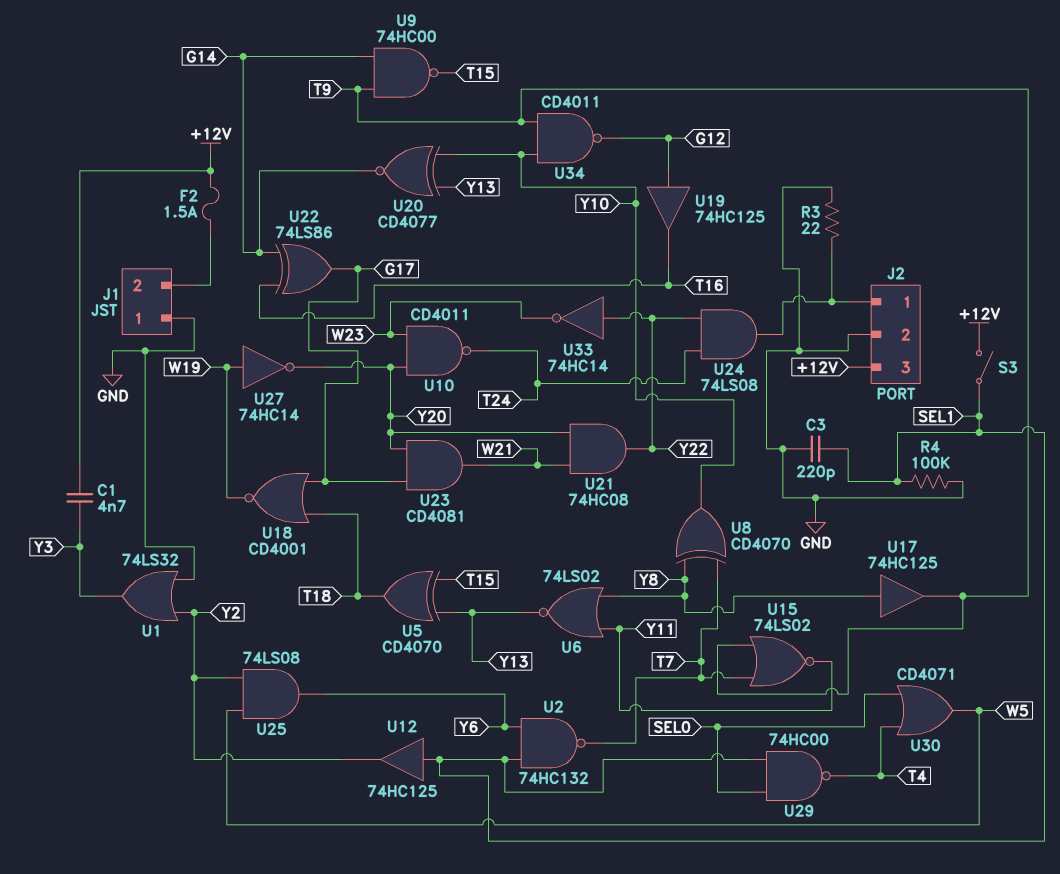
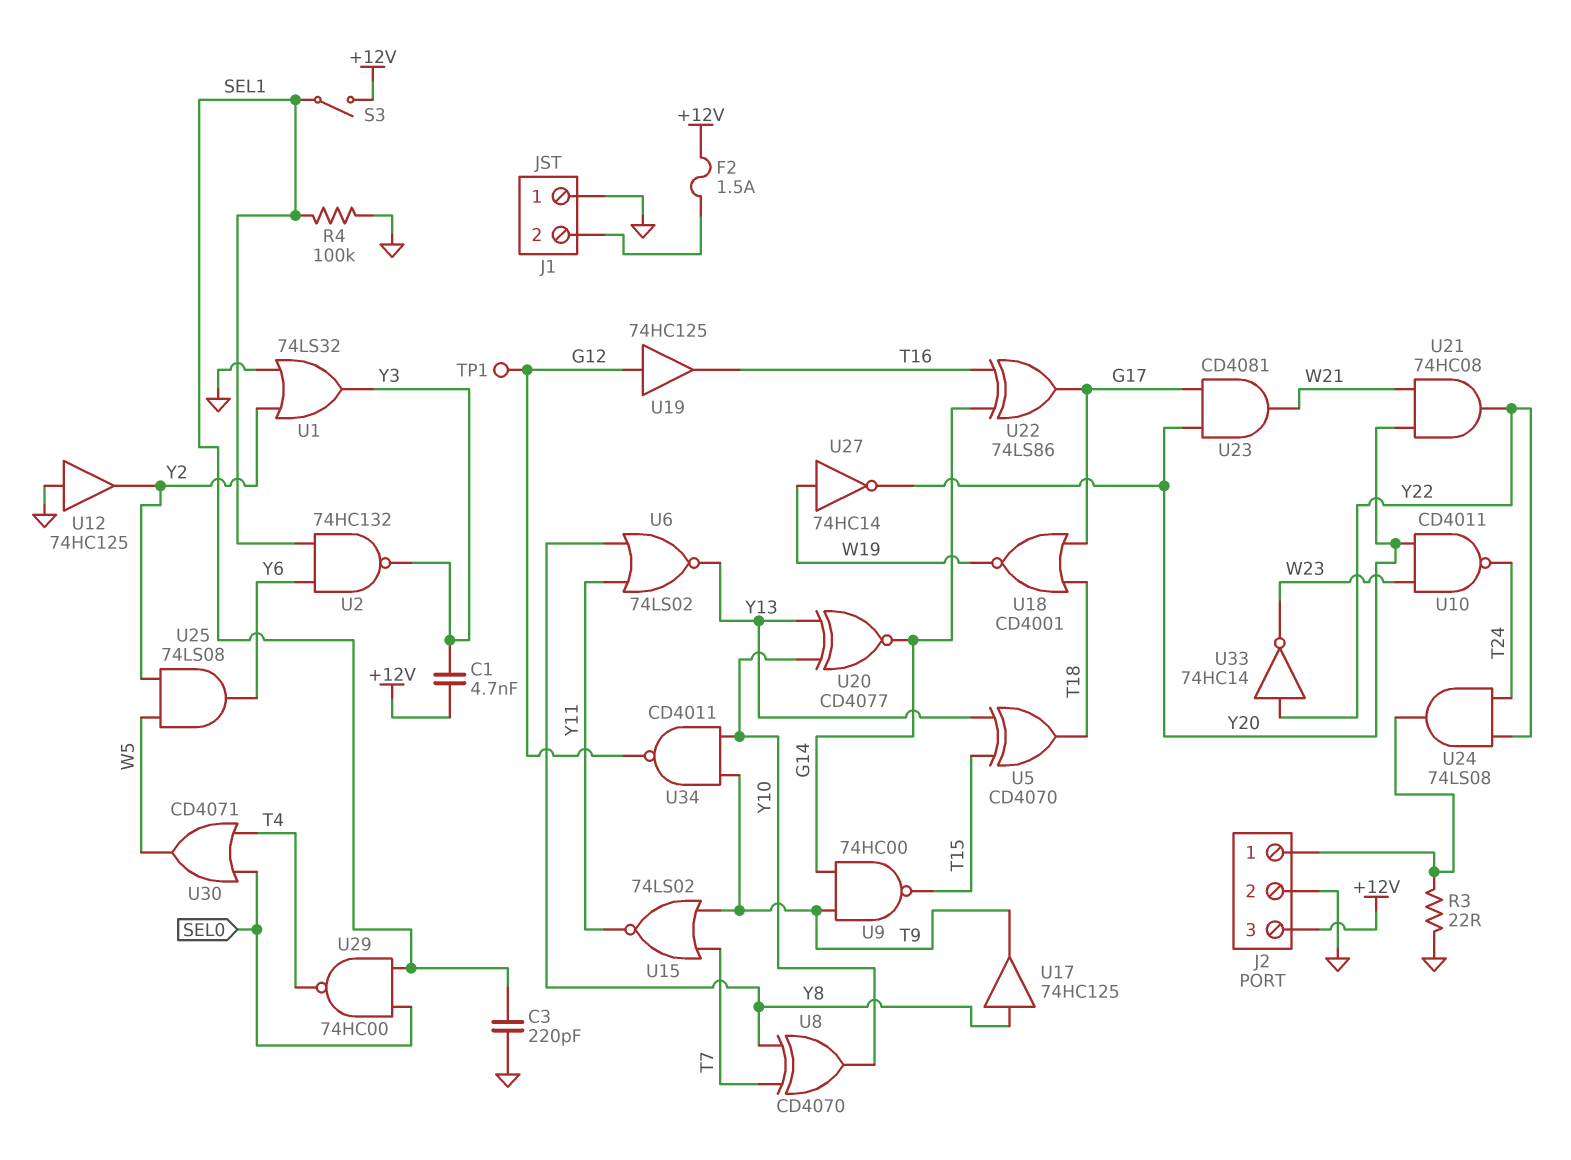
TP1: none -> test point (G12)
U2: NAND 74HC132 (in SEL1, in Y6, out T7) -> NAND 74HC132 (in SEL1, in Y6, out Y3)
U12: buffer 74HC125 (in SEL1, out Y2) -> buffer 74HC125 (in GND, out Y2)

